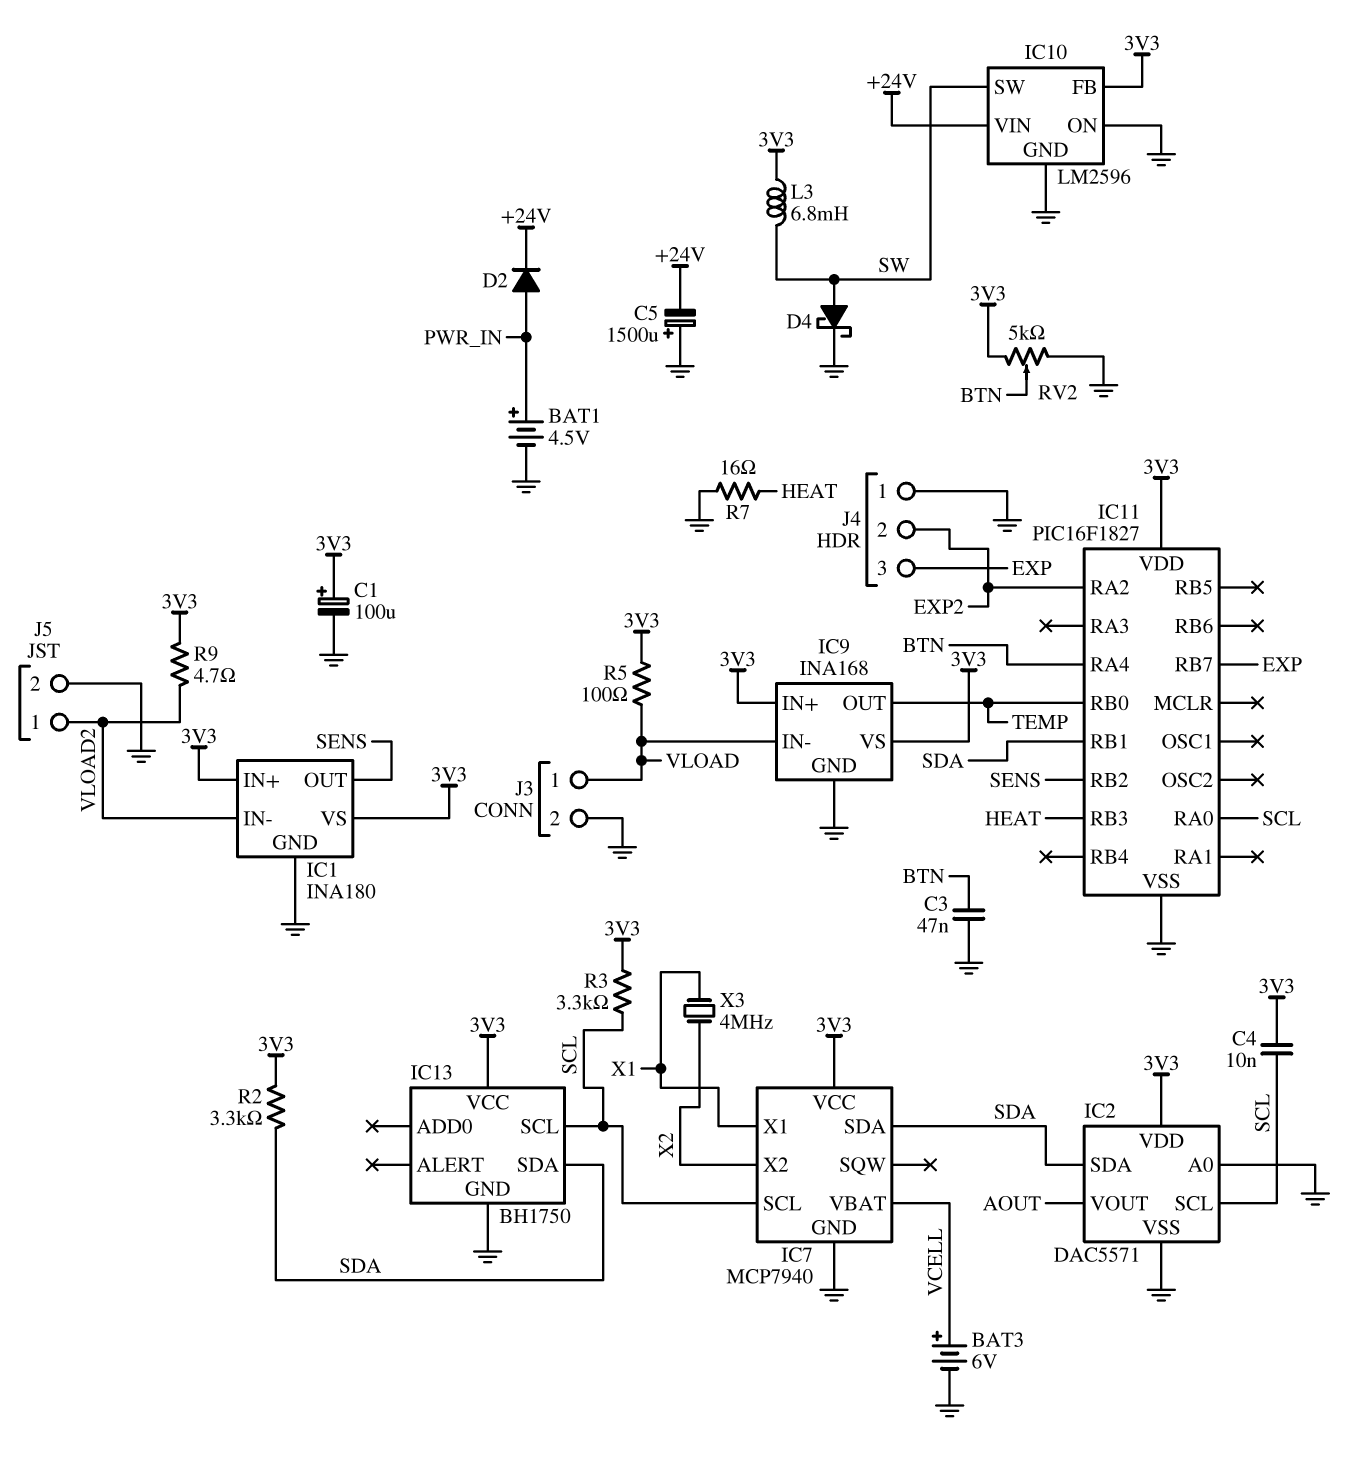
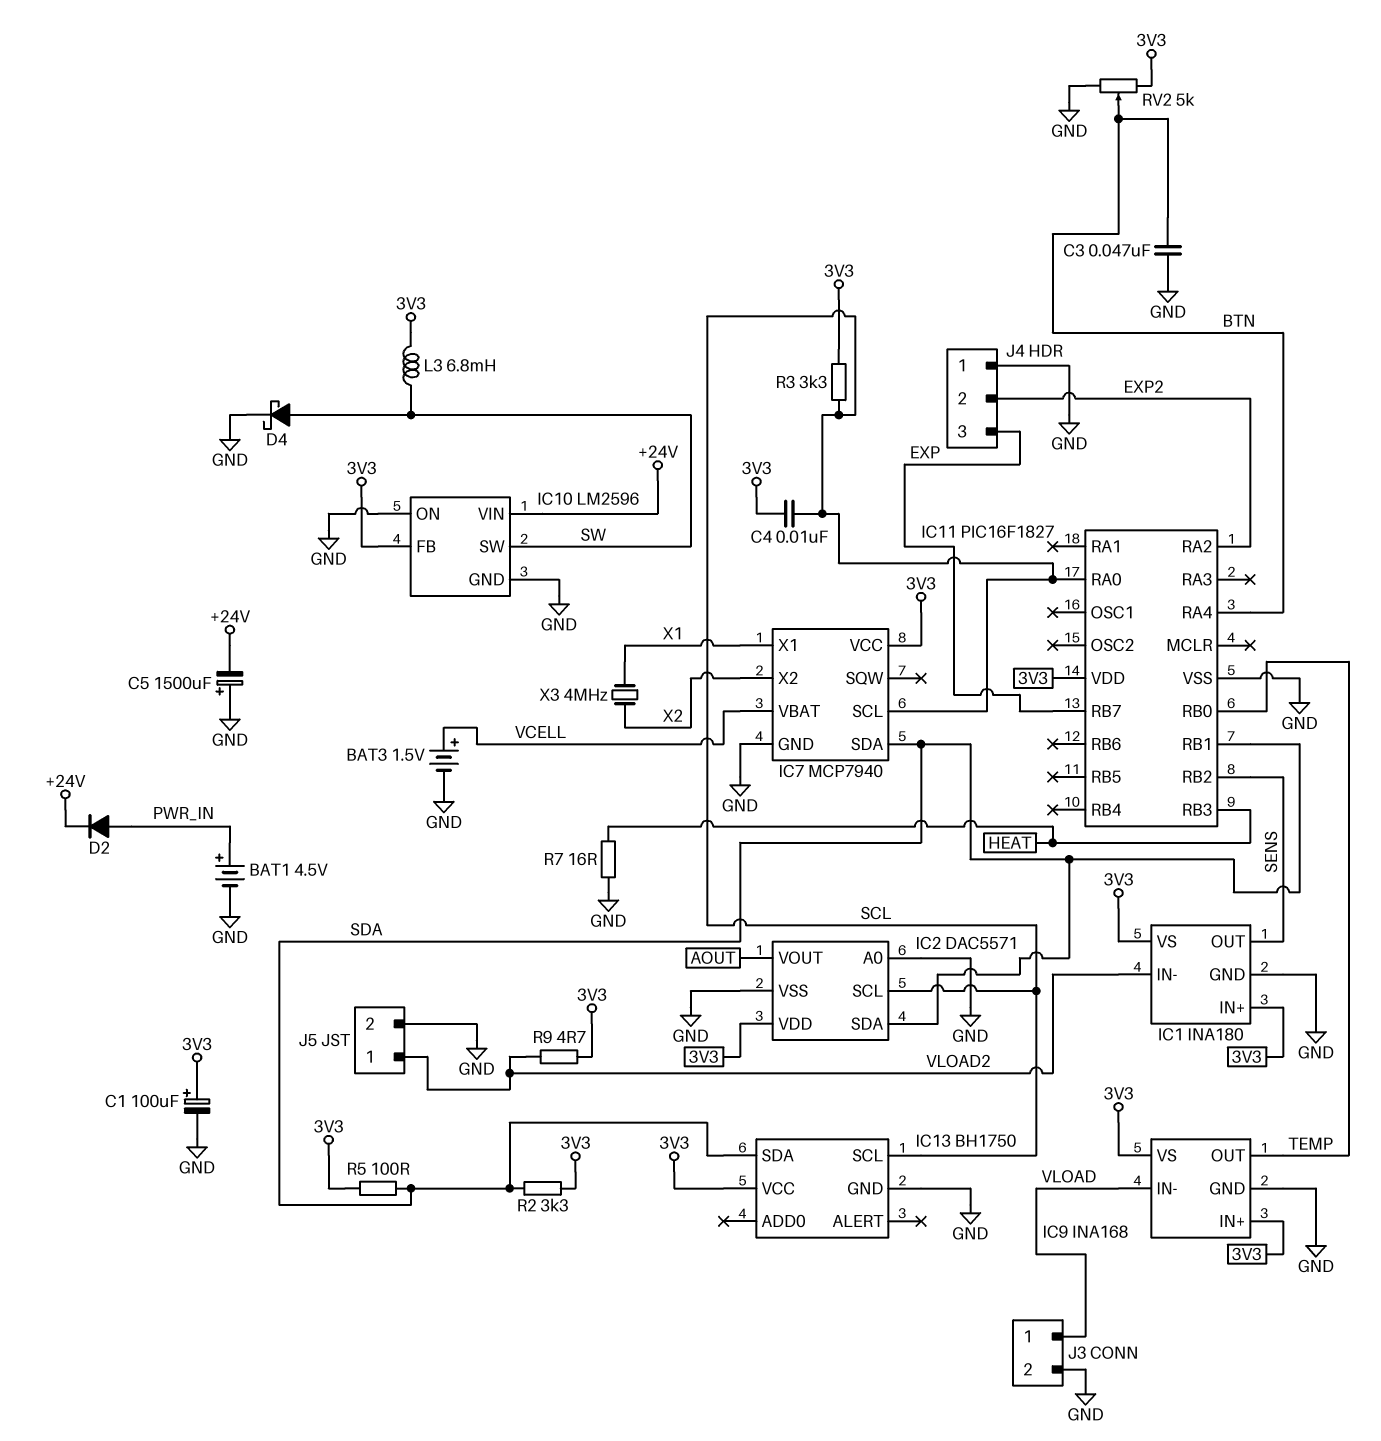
BAT3: 6V (plus VCELL, minus GND) -> 1.5V (plus VCELL, minus GND)
R5: 100 (3V3, VLOAD) -> 100 (3V3, SDA)

